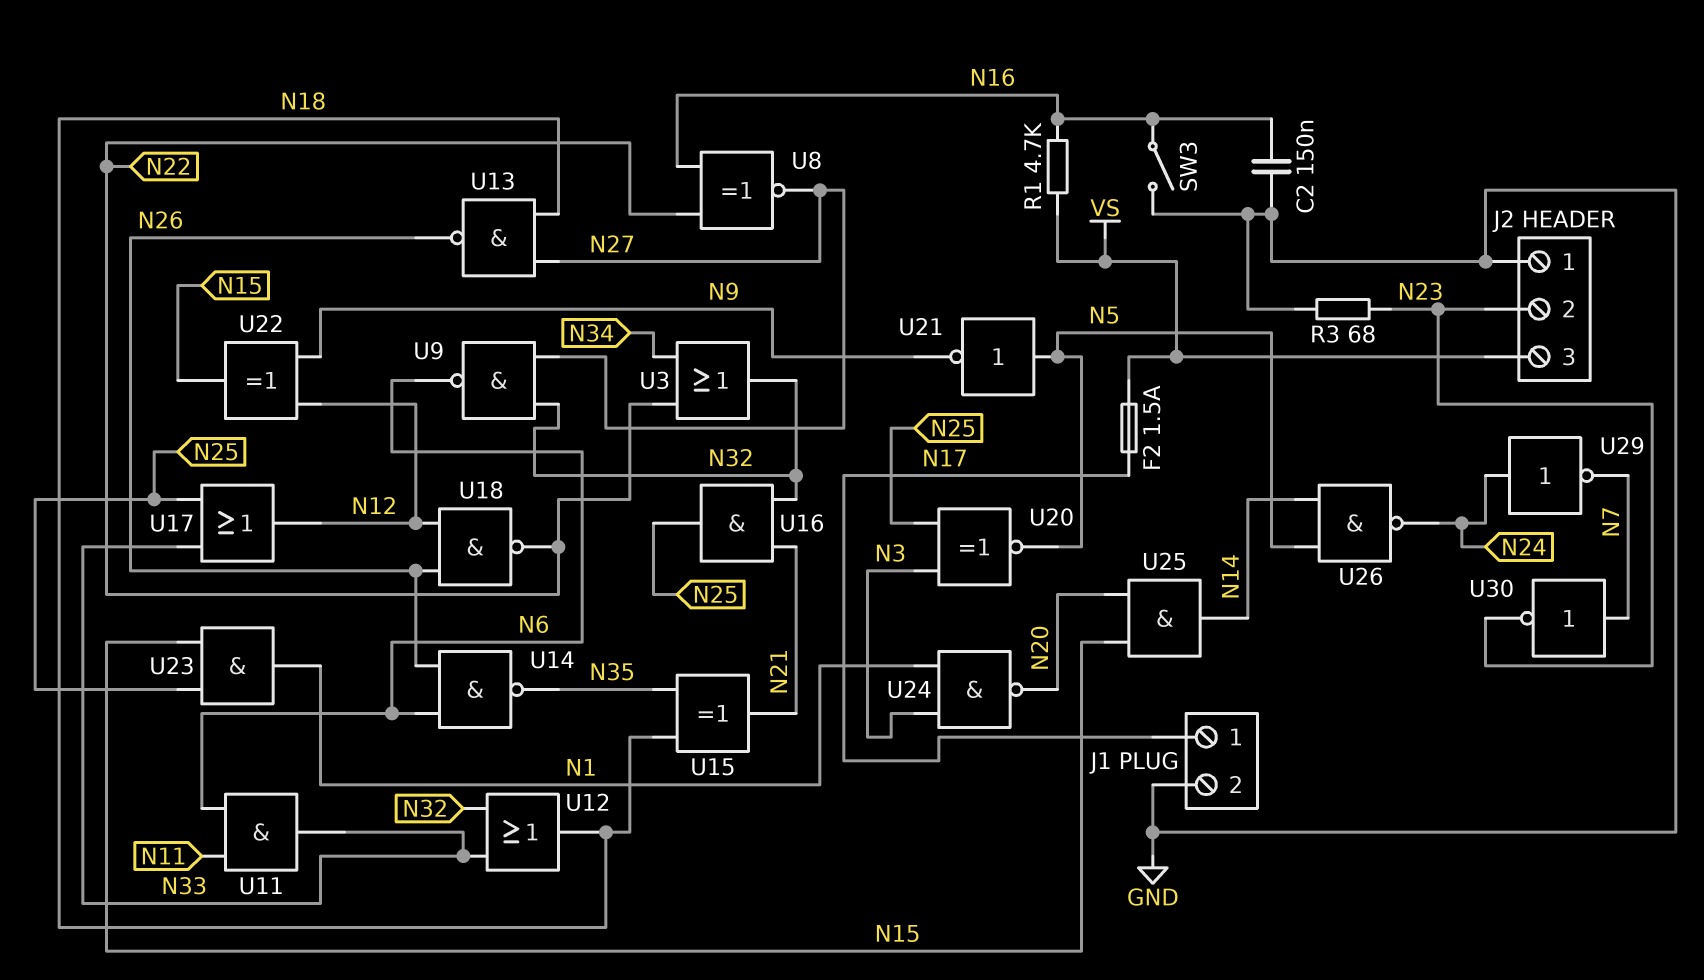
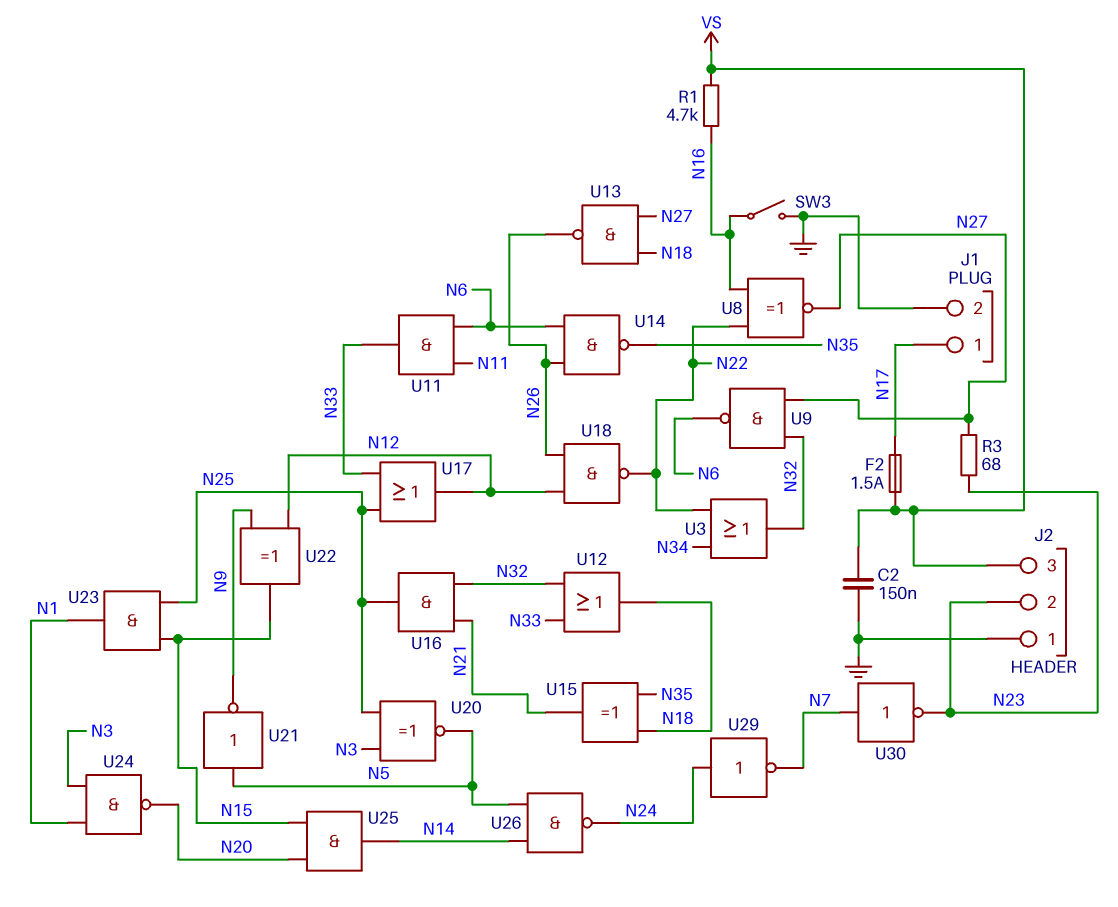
C2: 150nF (GND, N16) -> 150nF (GND, VS)
R3: 68 (GND, N23) -> 68 (N23, N27)

